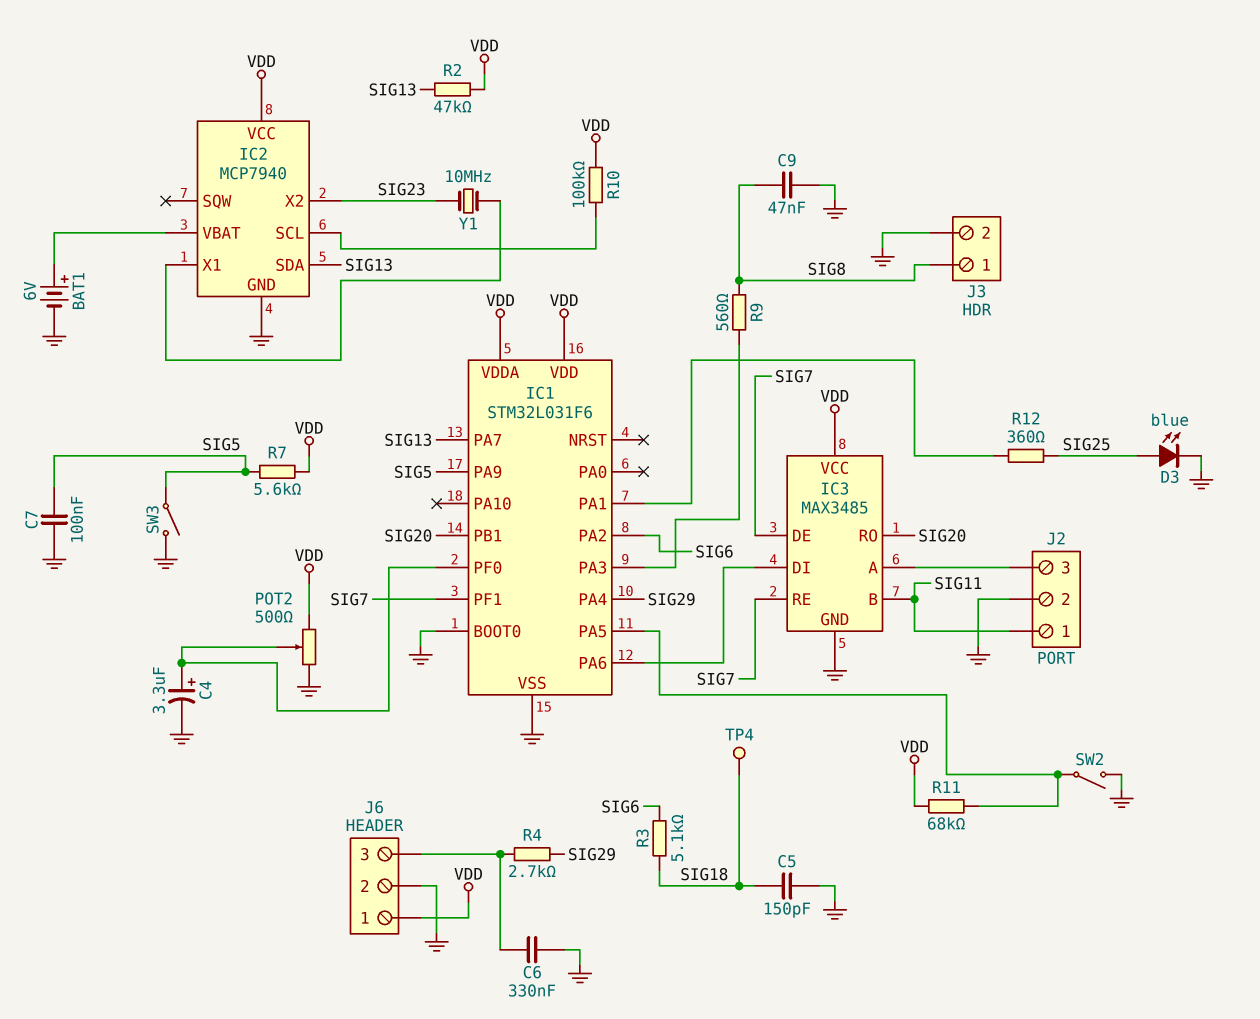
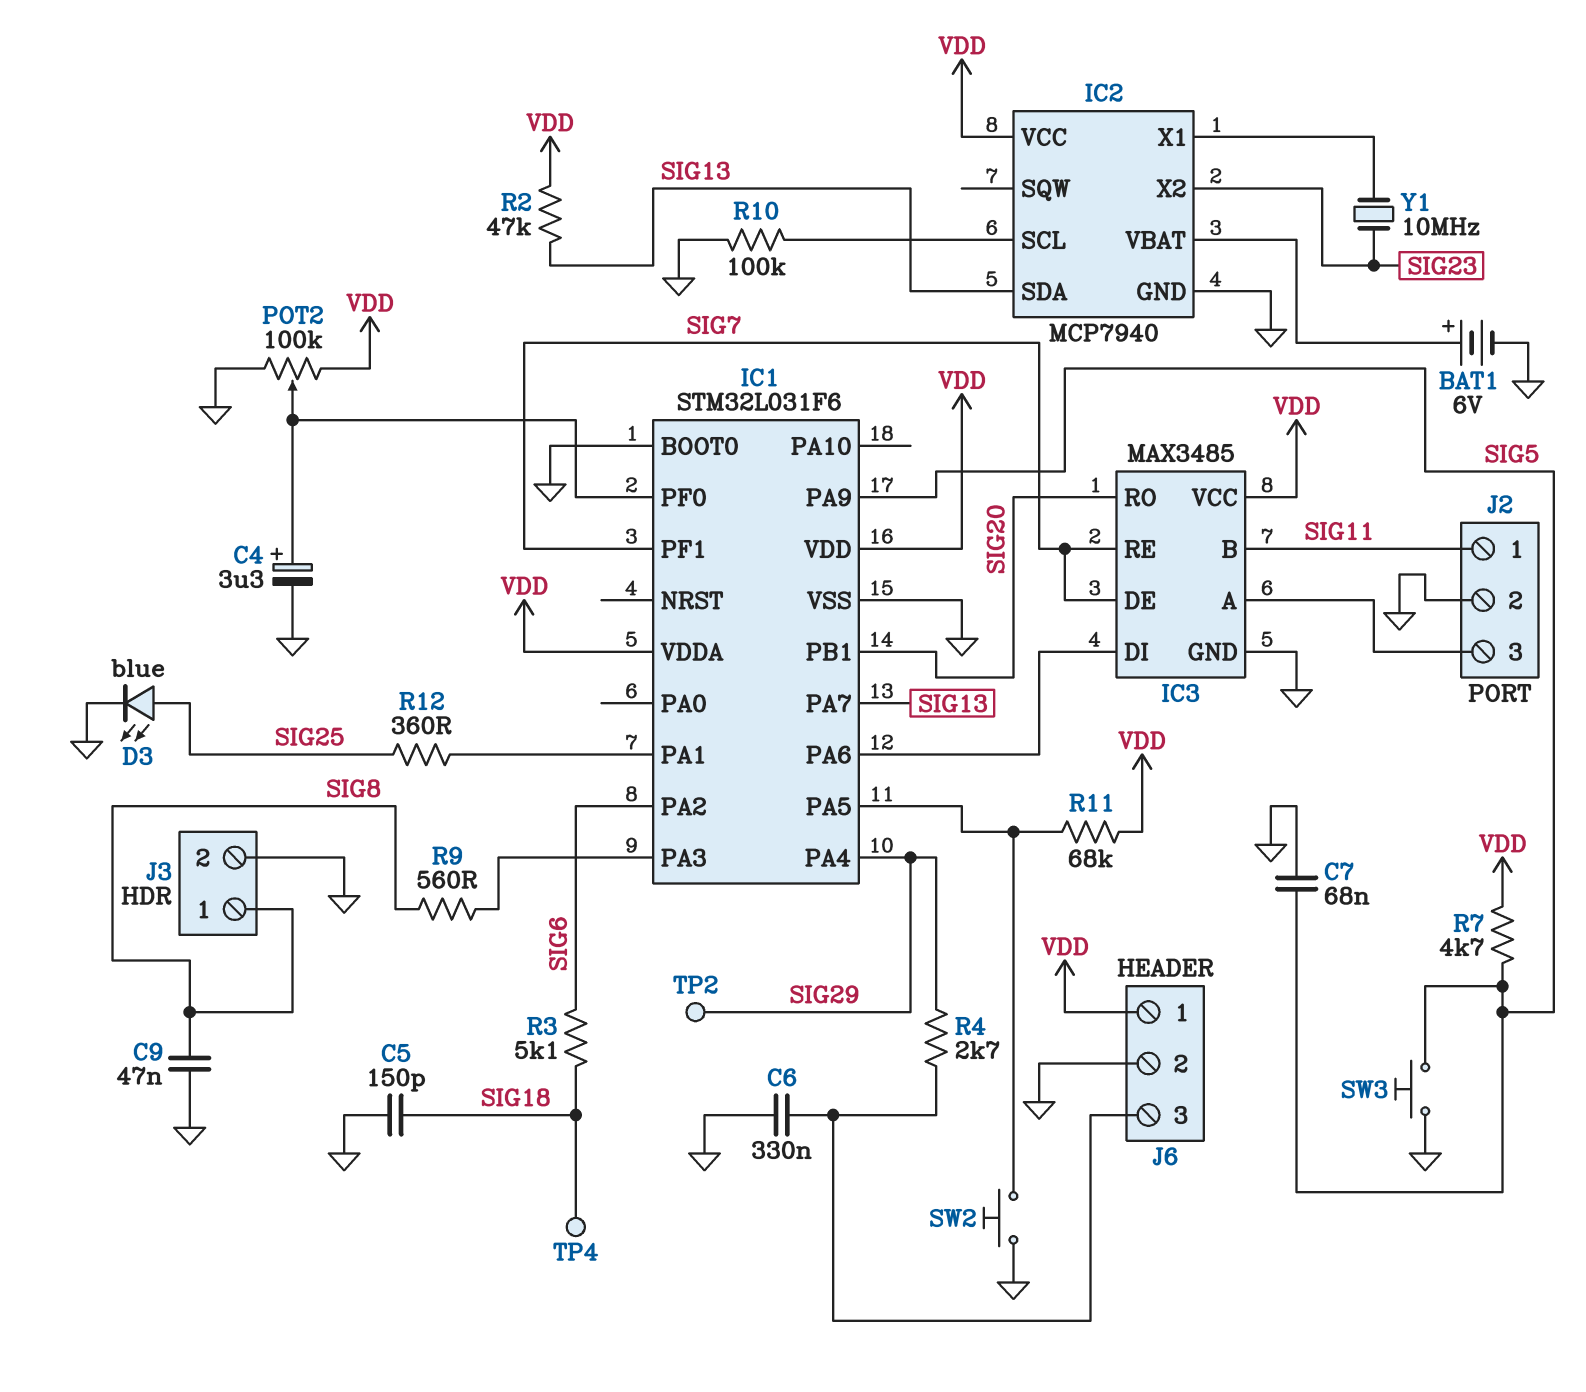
C7: 100nF (GND, SIG5) -> 68nF (GND, SIG5)
POT2: 500 (GND, VDD, wiper IC1/PF0) -> 100k (GND, VDD, wiper IC1/PF0)
R7: 5.6k (SIG5, VDD) -> 4.7k (SIG5, VDD)
R10: 100k (IC2/SCL, VDD) -> 100k (GND, IC2/SCL)
SW2: switch (GND, IC1/PA5) -> button (GND, IC1/PA5)
SW3: switch (GND, SIG5) -> button (GND, SIG5)
TP2: none -> test point (SIG29)

